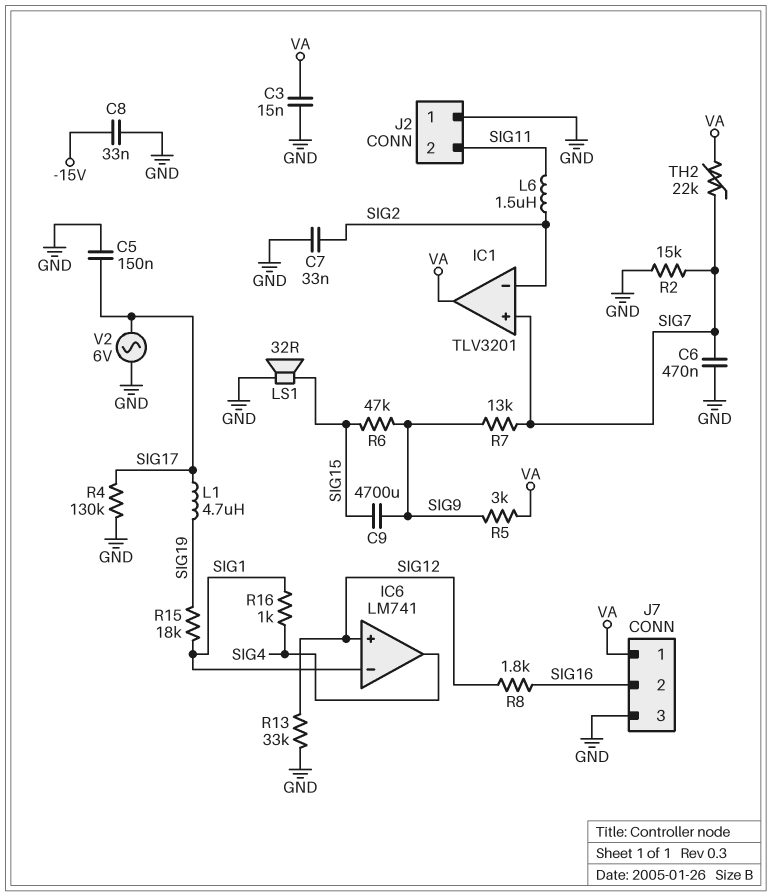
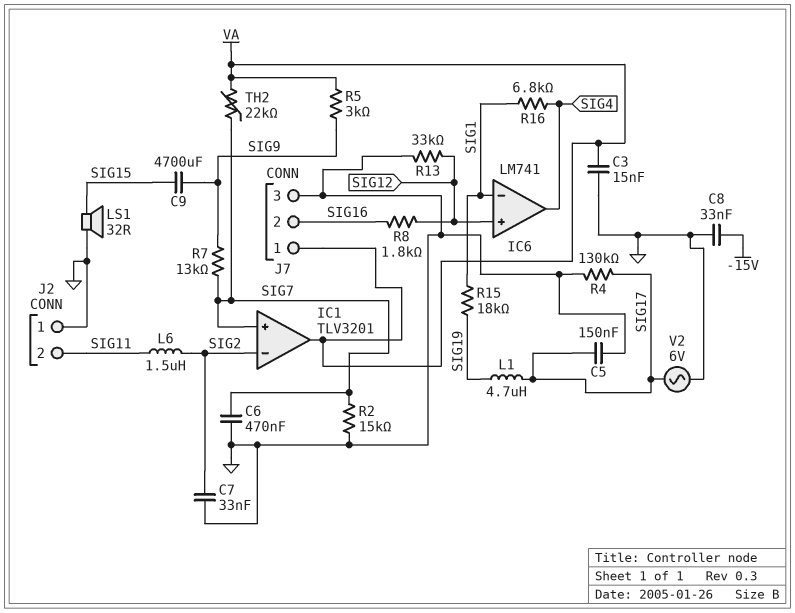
R6: 47k (SIG9, SIG15) -> none
R16: 1k (SIG1, SIG4) -> 6.8k (SIG1, SIG4)

